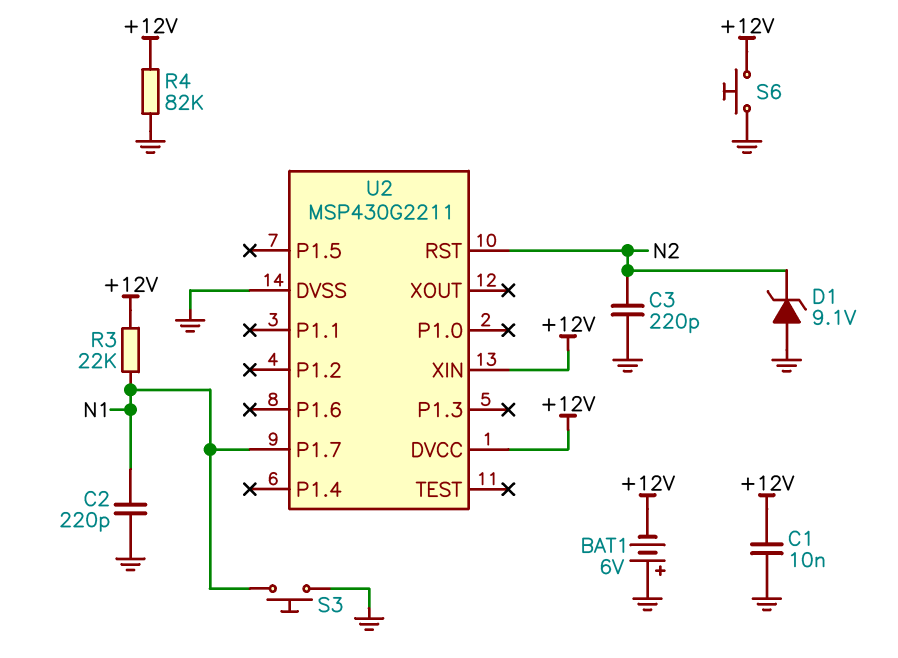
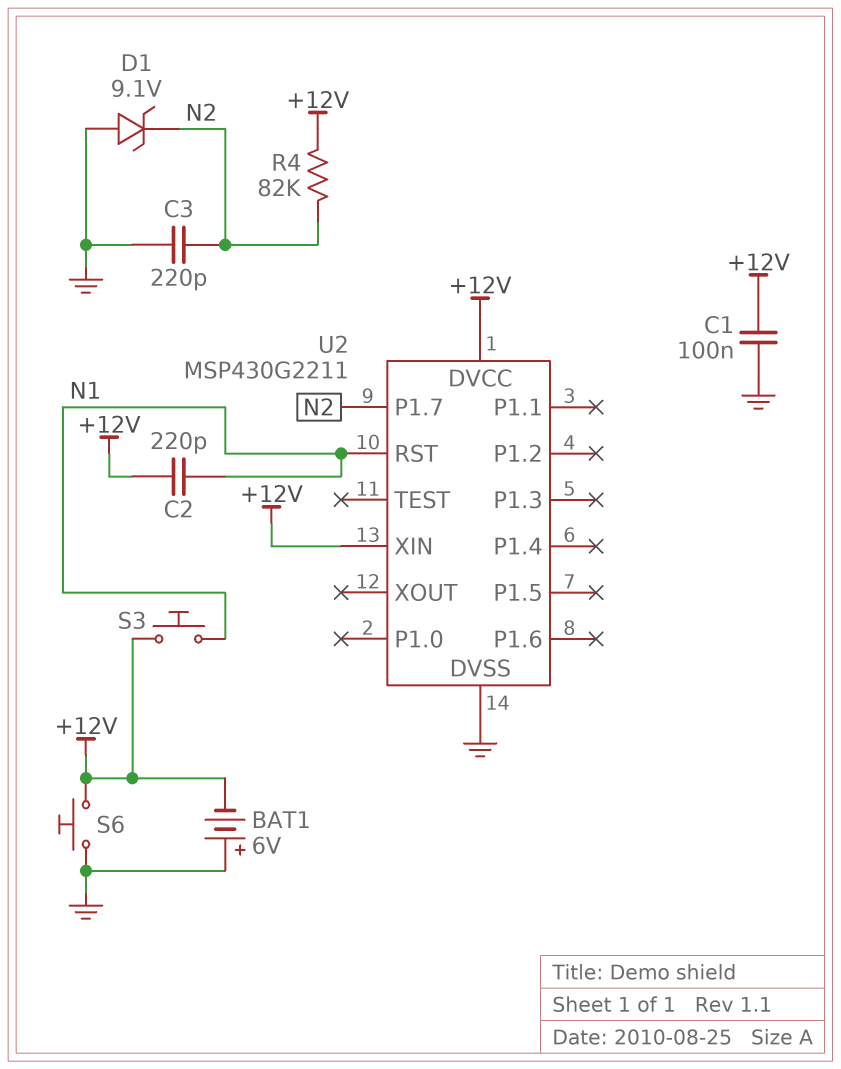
C1: 10nF (+12V, GND) -> 100nF (+12V, GND)
C2: 220pF (GND, N1) -> 220pF (+12V, N1)
R3: 22k (+12V, N1) -> none
R4: 82k (+12V, GND) -> 82k (+12V, N2)
S3: button (GND, N1) -> button (+12V, N1)
U2 pin P1.7: N1 -> N2
U2 pin RST: N2 -> N1

